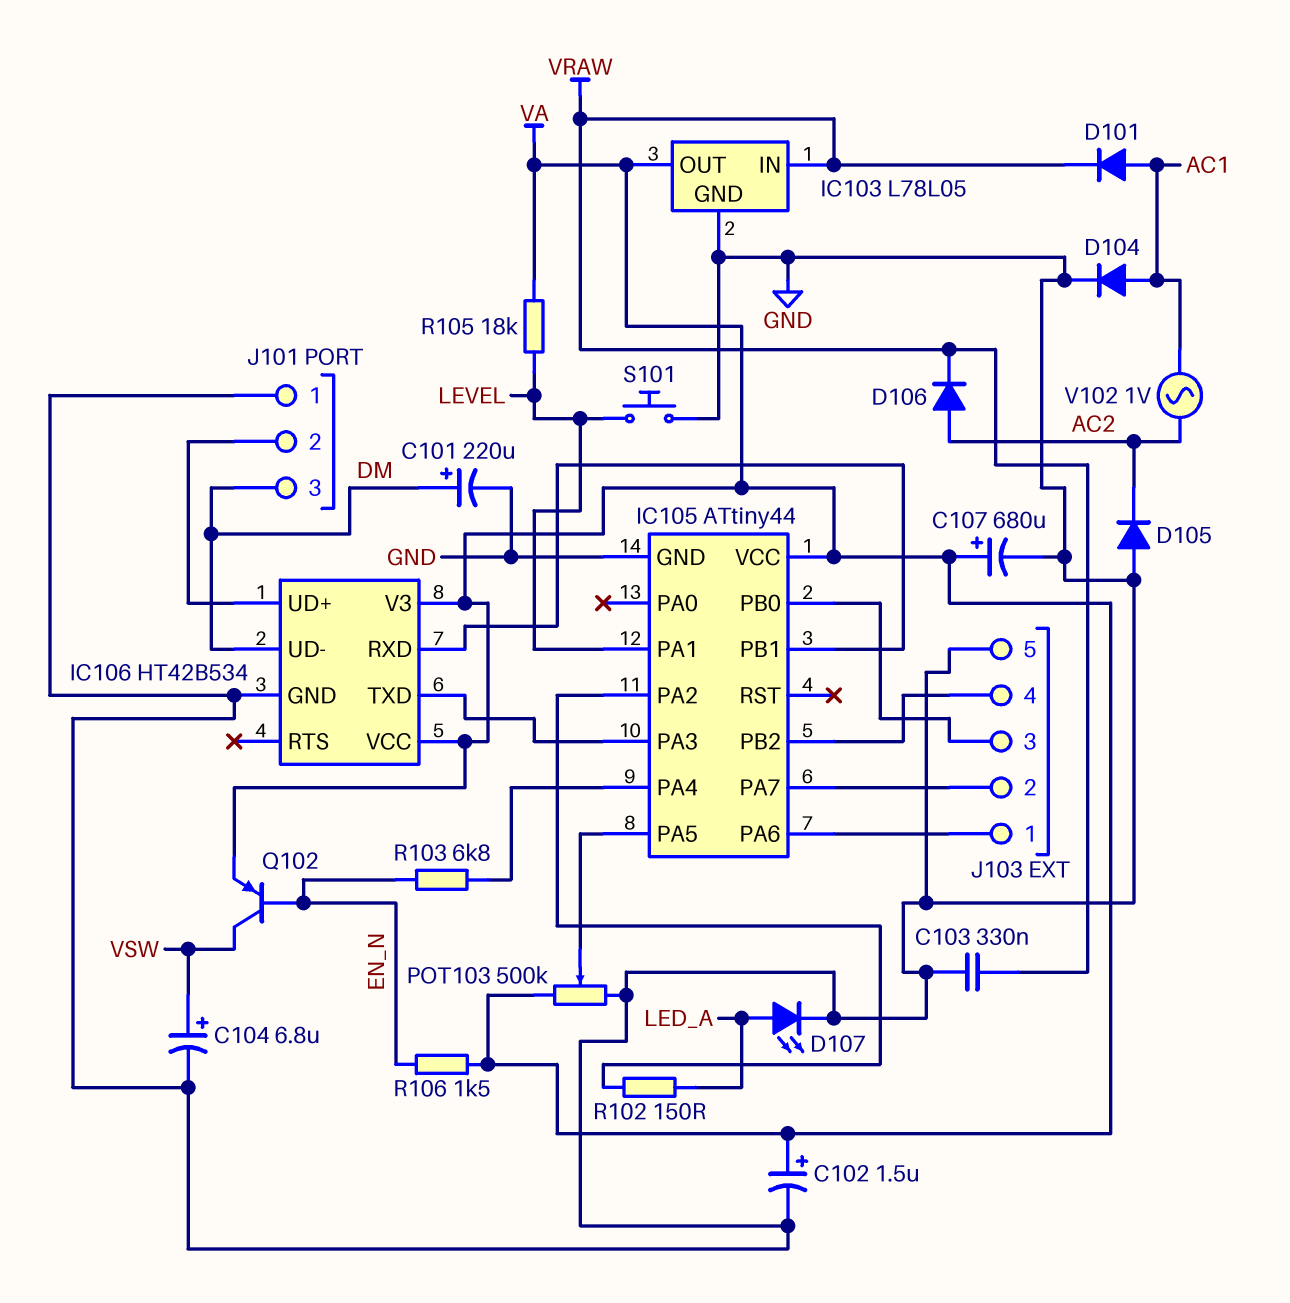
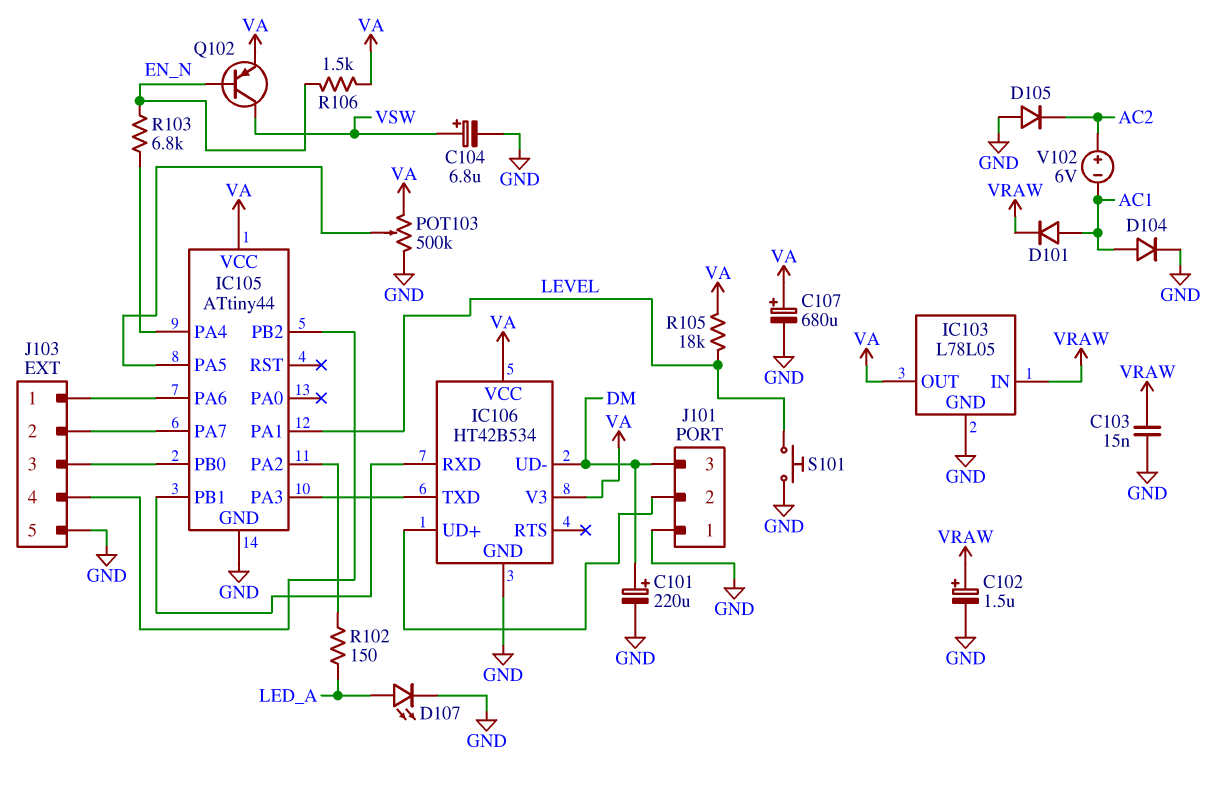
C102: 1.5uF (plus VA, minus GND) -> 1.5uF (plus VRAW, minus GND)
C103: 330nF (GND, VRAW) -> 15nF (GND, VRAW)
D106: diode (A AC2, K VRAW) -> none
V102: AC 1V (AC1, AC2) -> 6V (plus AC2, minus AC1)

